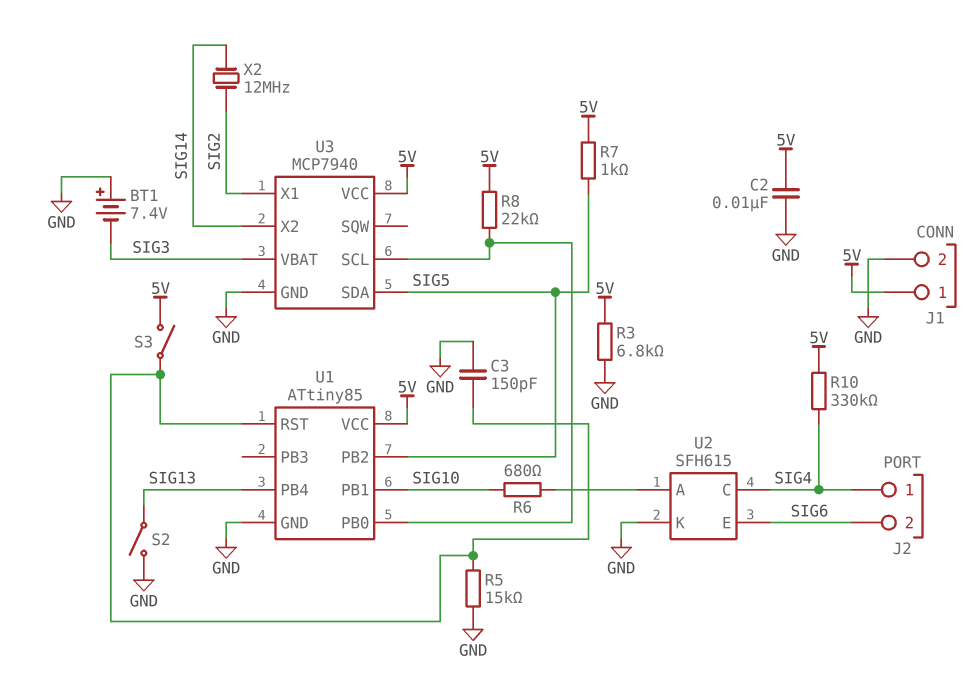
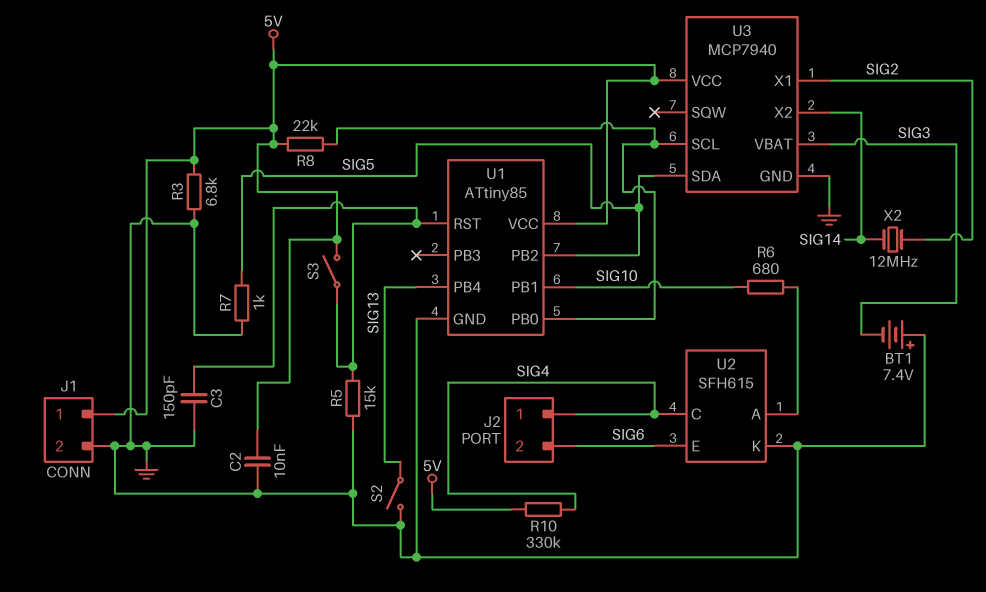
R7: 1k (5V, SIG5) -> 1k (GND, SIG5)

